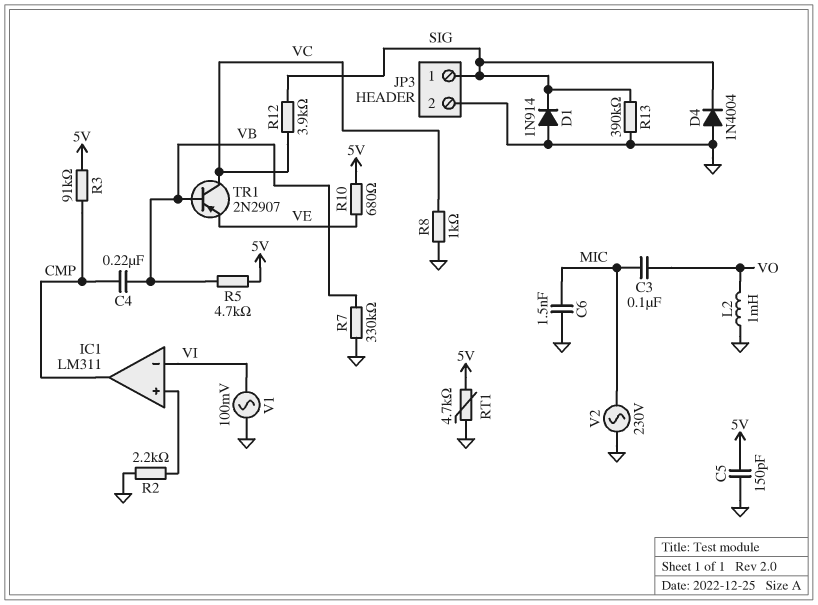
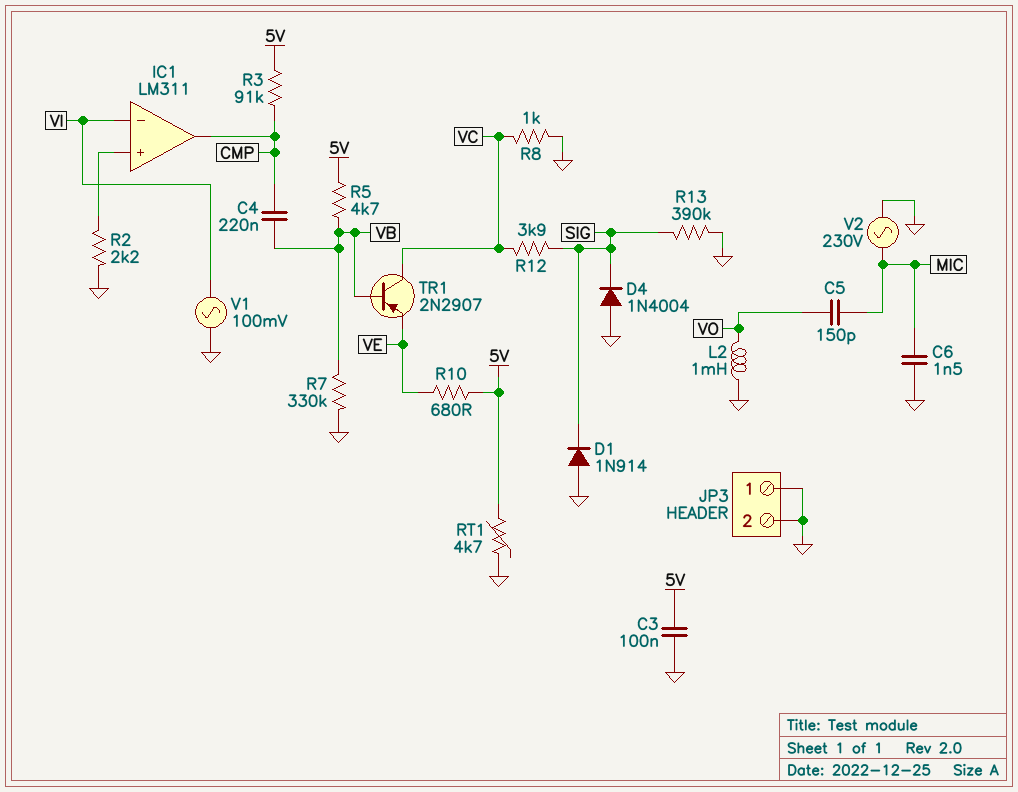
C3: 100nF (MIC, VO) -> 100nF (5V, GND)
C5: 150pF (5V, GND) -> 150pF (MIC, VO)
JP3 pin 1: SIG -> GND

